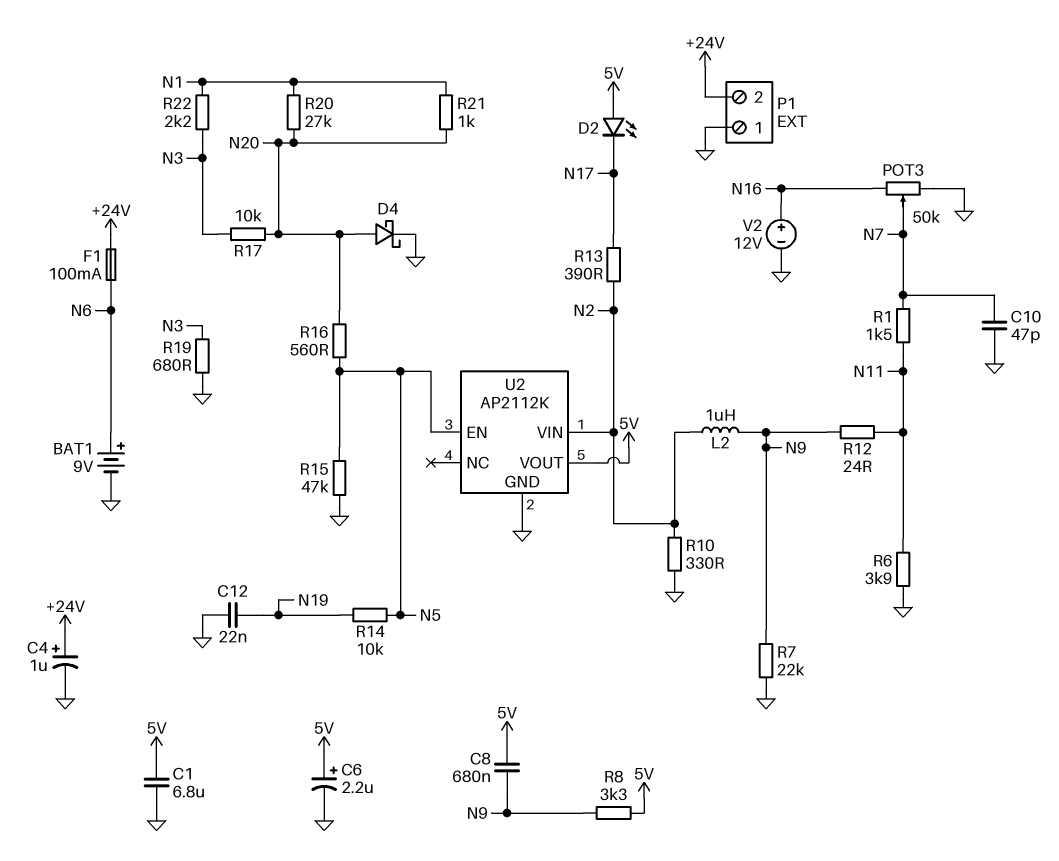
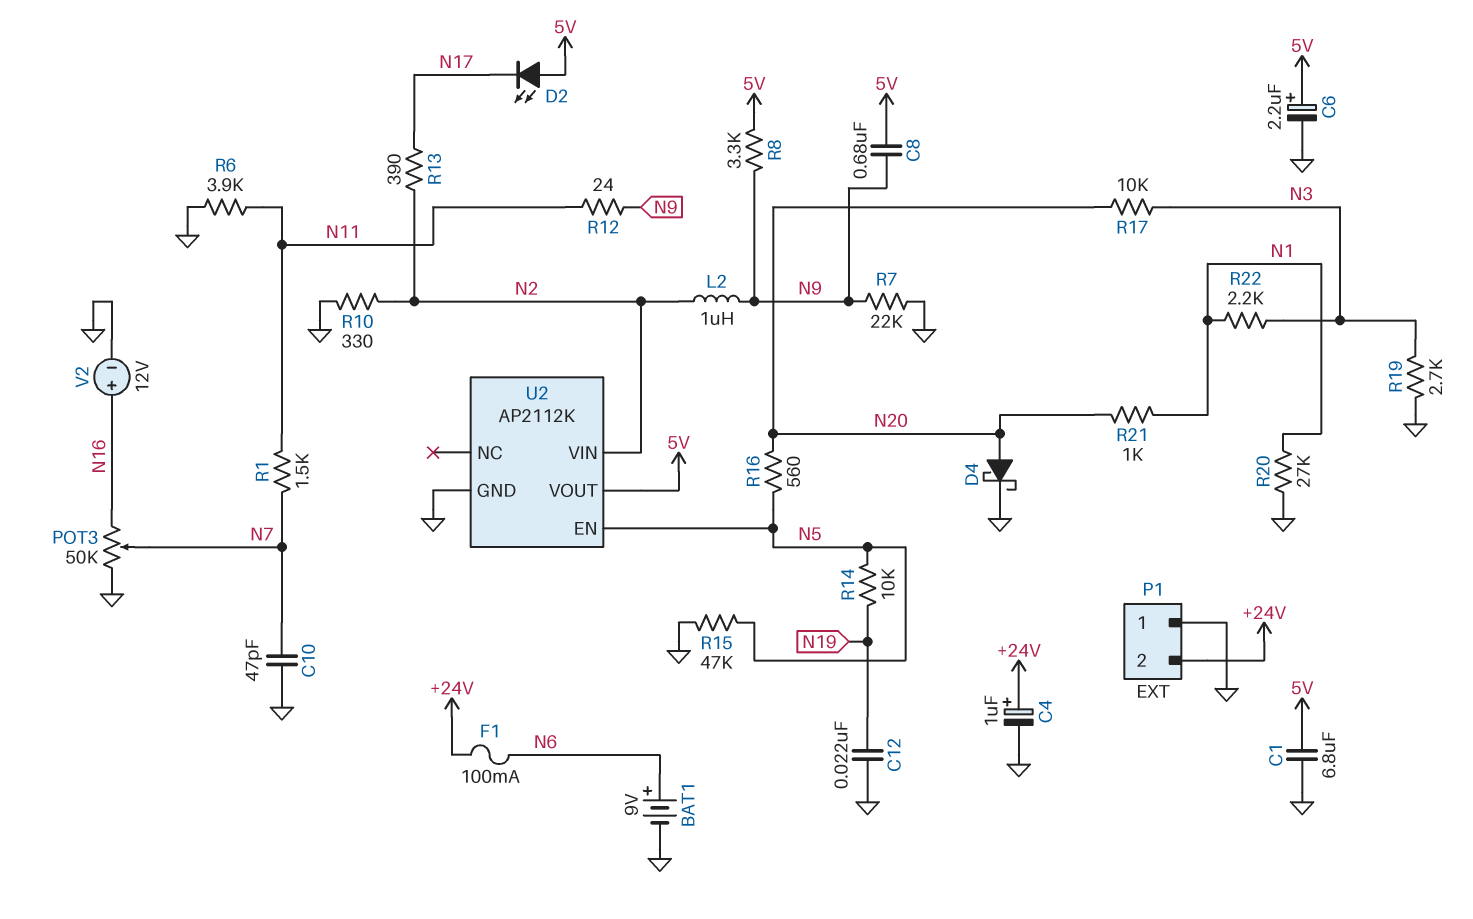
R19: 680 (GND, N3) -> 2.7k (GND, N3)
R20: 27k (N1, N20) -> 27k (GND, N1)

